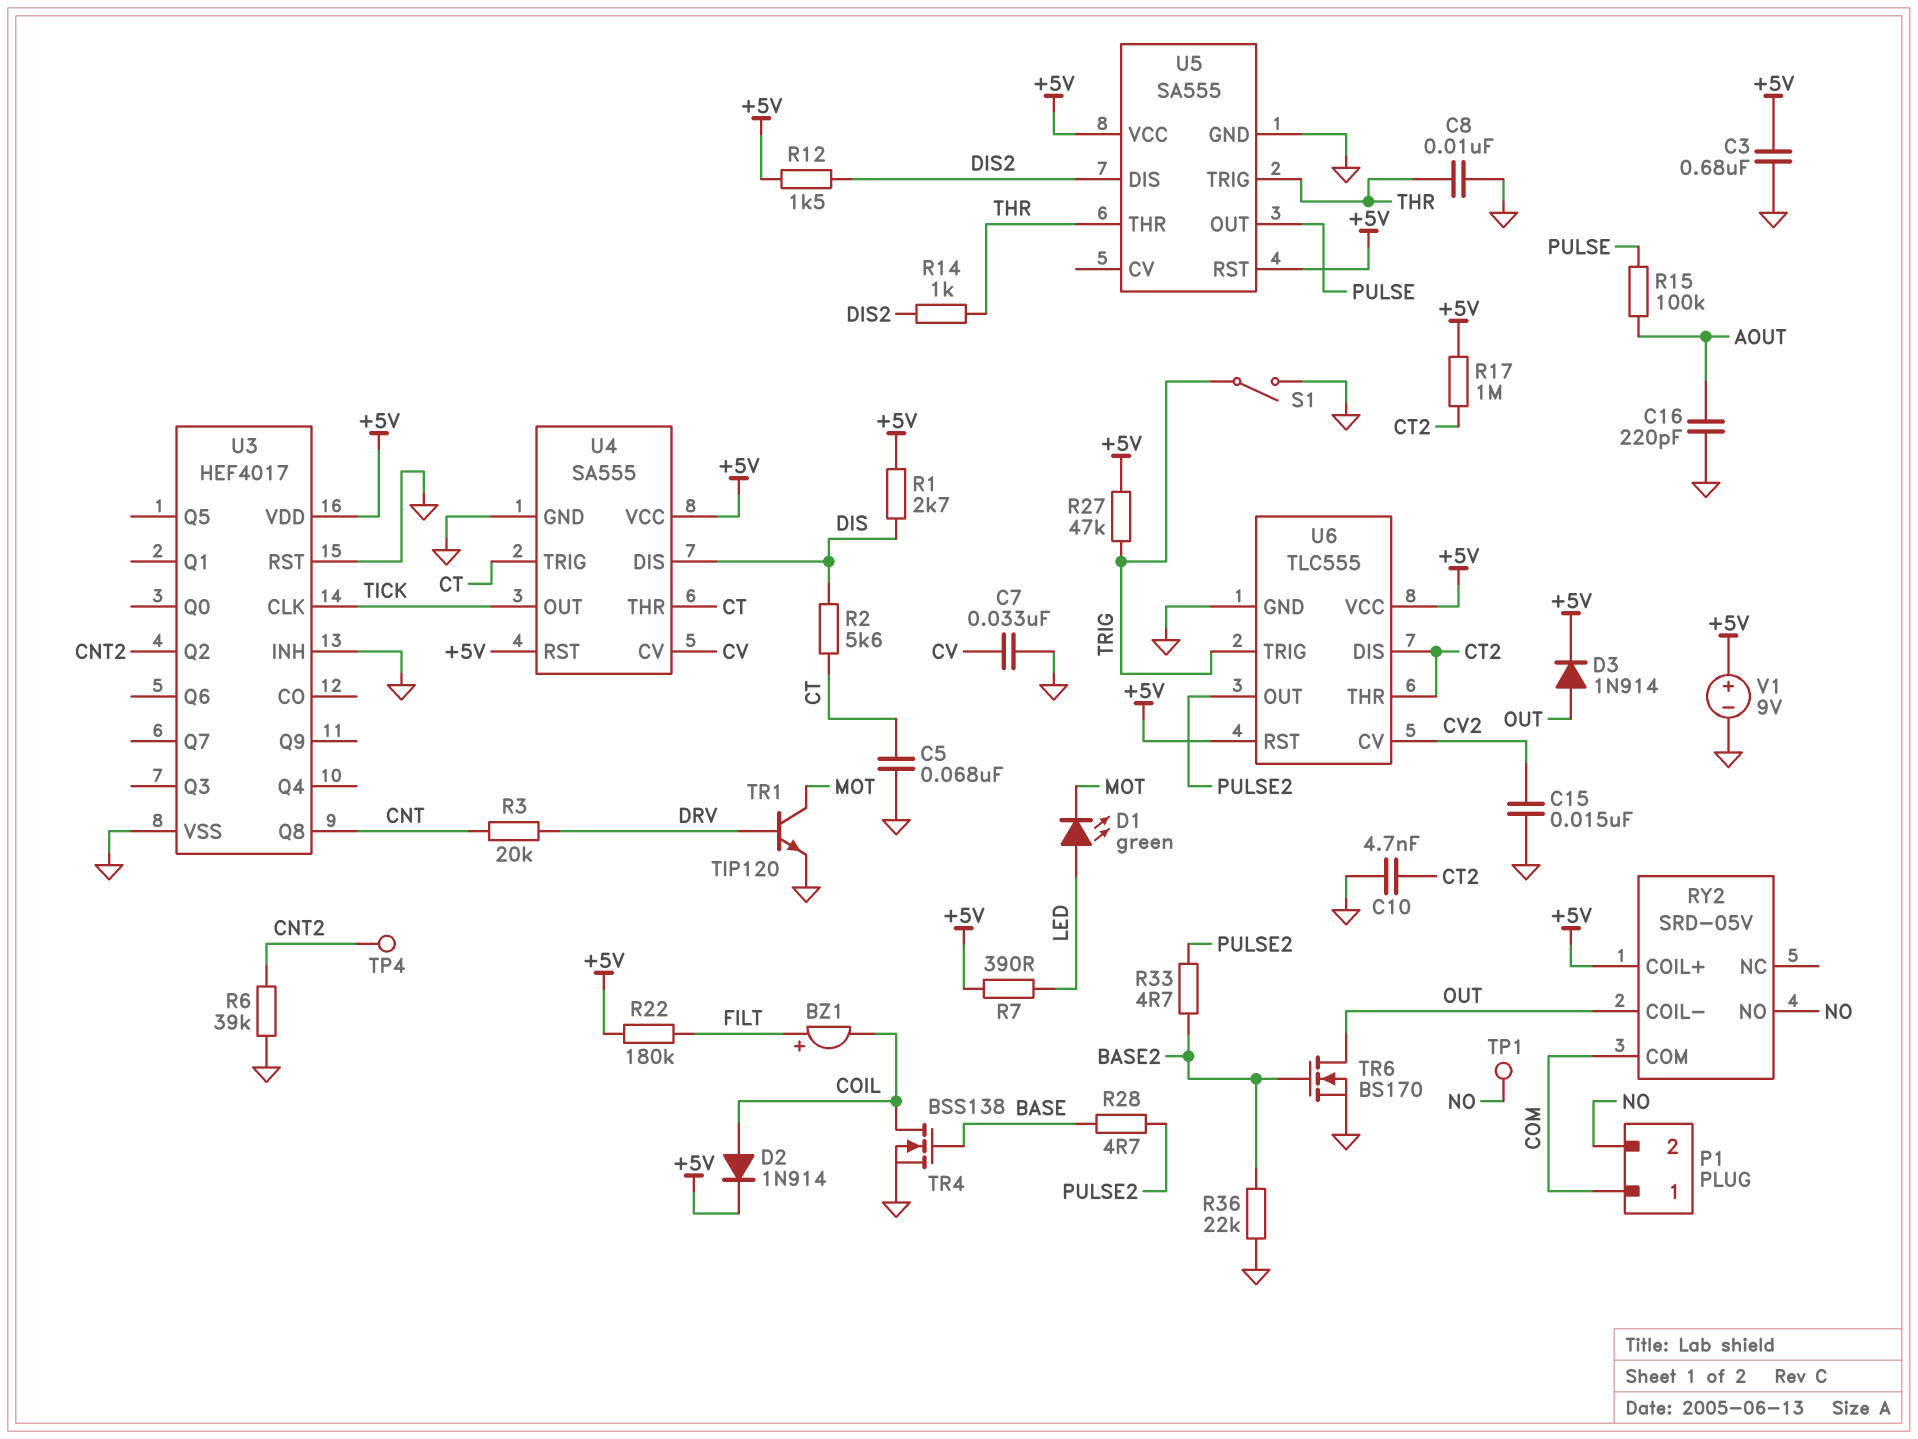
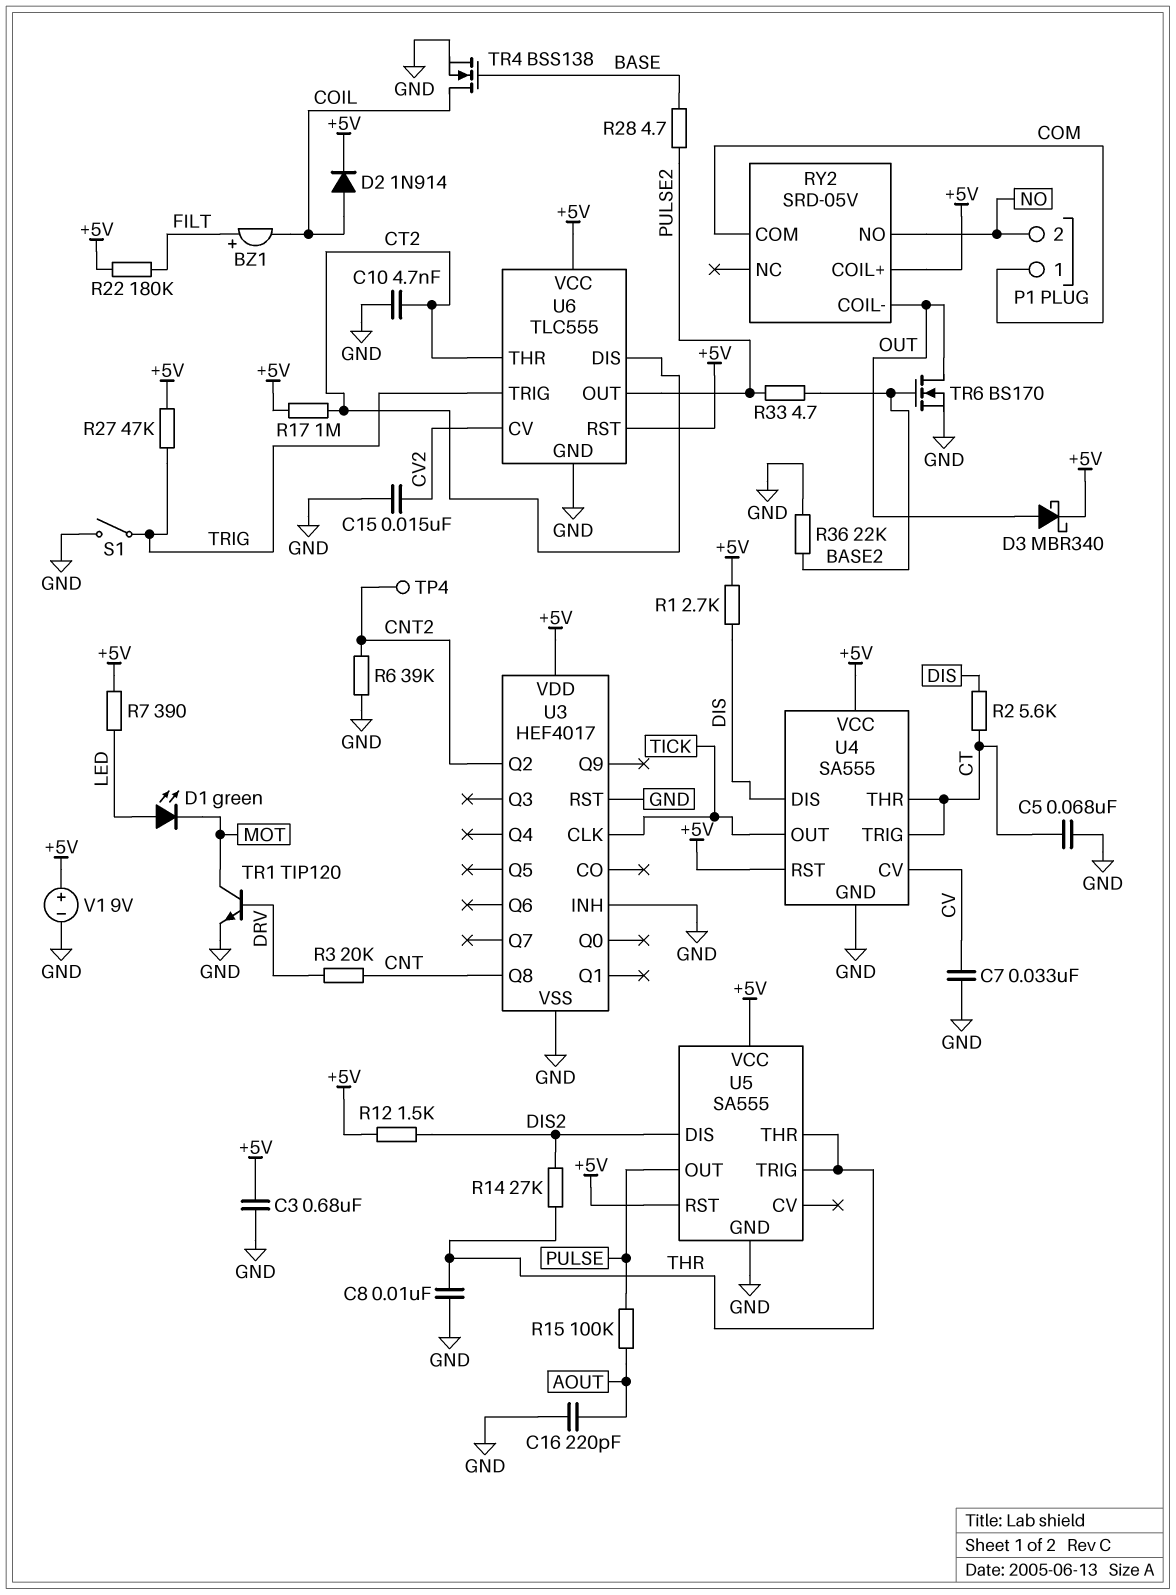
D3: diode 1N914 (A OUT, K +5V) -> schottky MBR340 (A OUT, K +5V)
R14: 1k (DIS2, THR) -> 27k (DIS2, THR)
TP1: test point (NO) -> none

